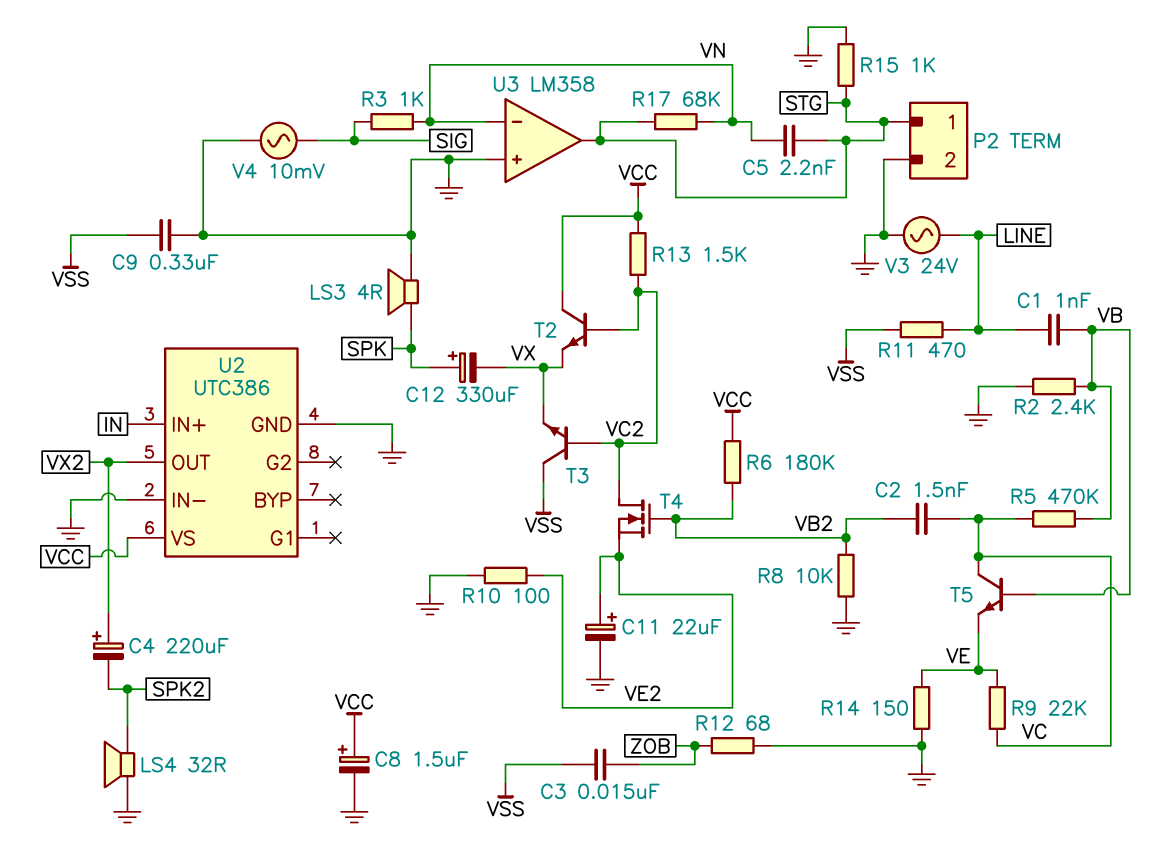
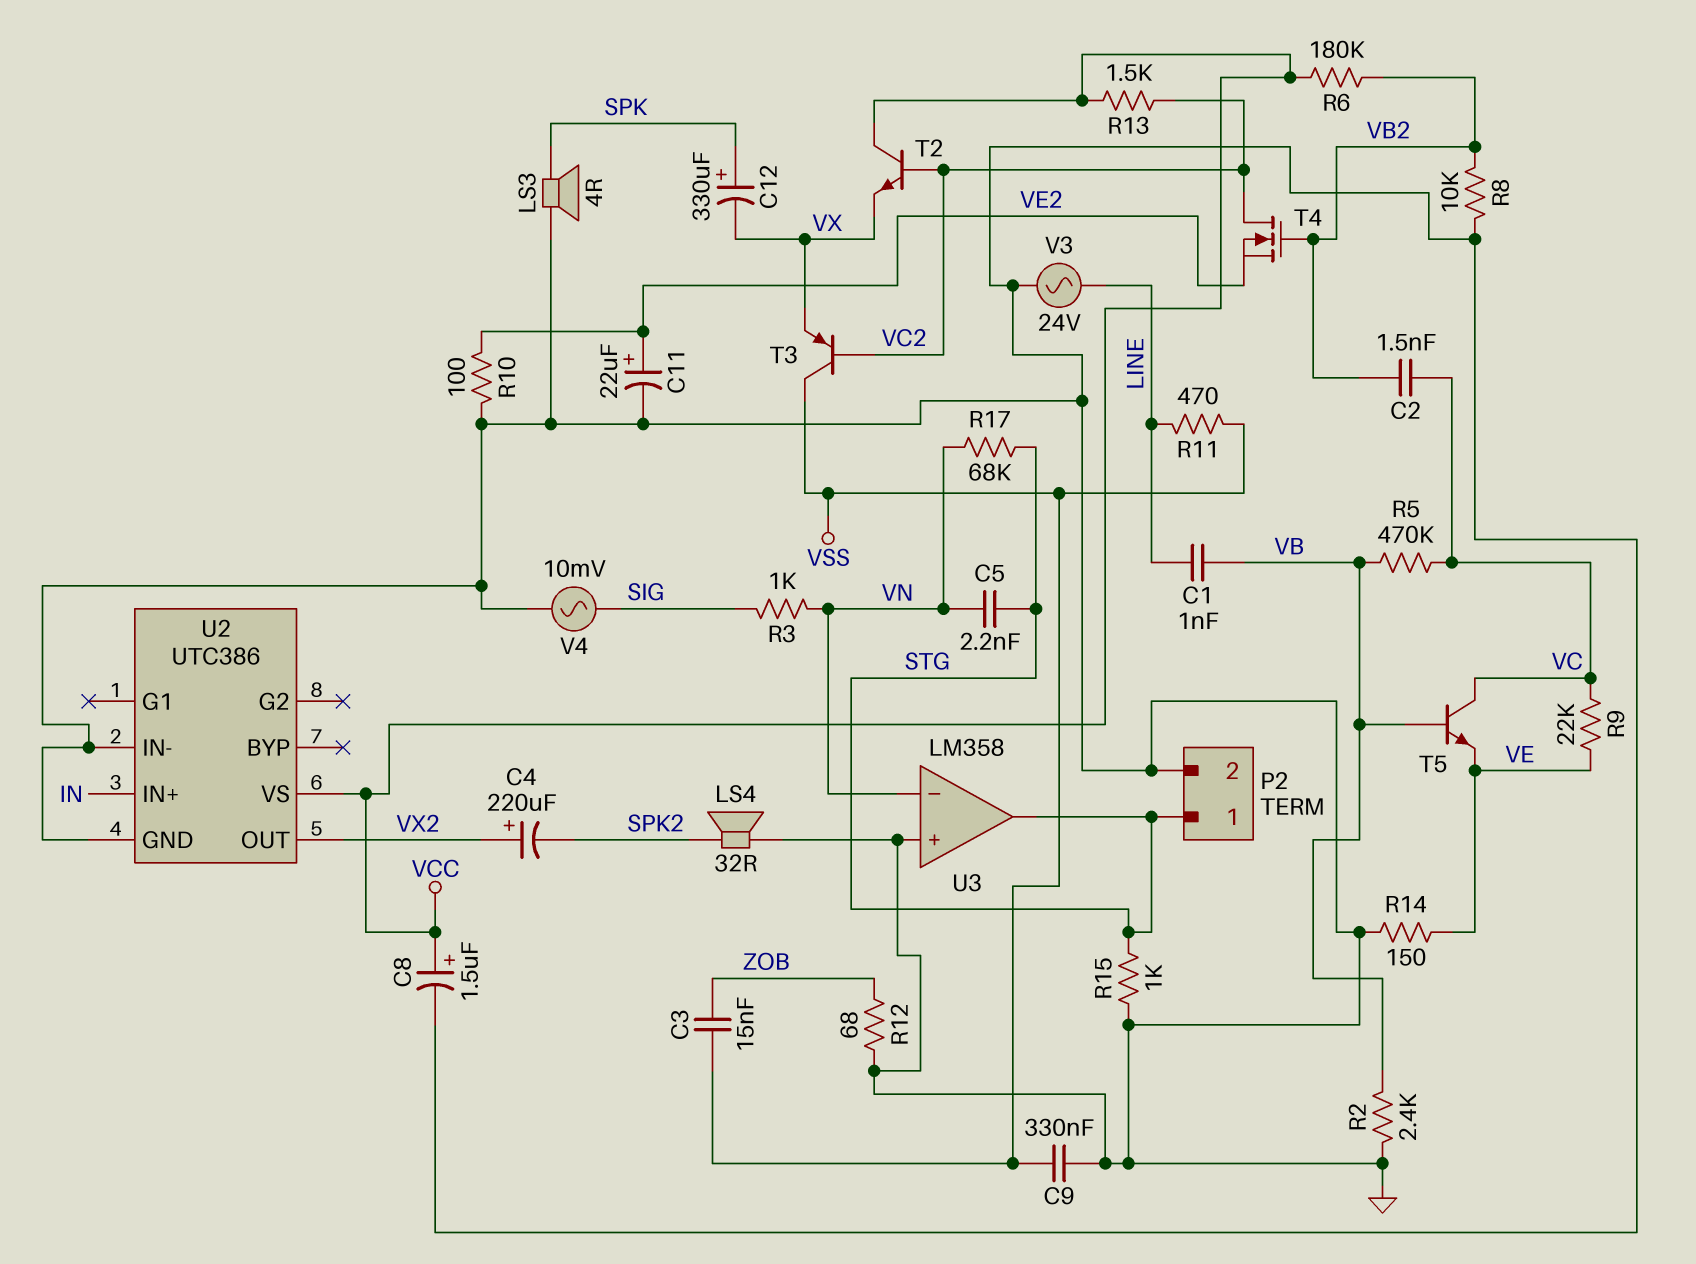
T3: NPN (B VC2, C VSS, E VX) -> PNP (B VC2, C VSS, E VX)

